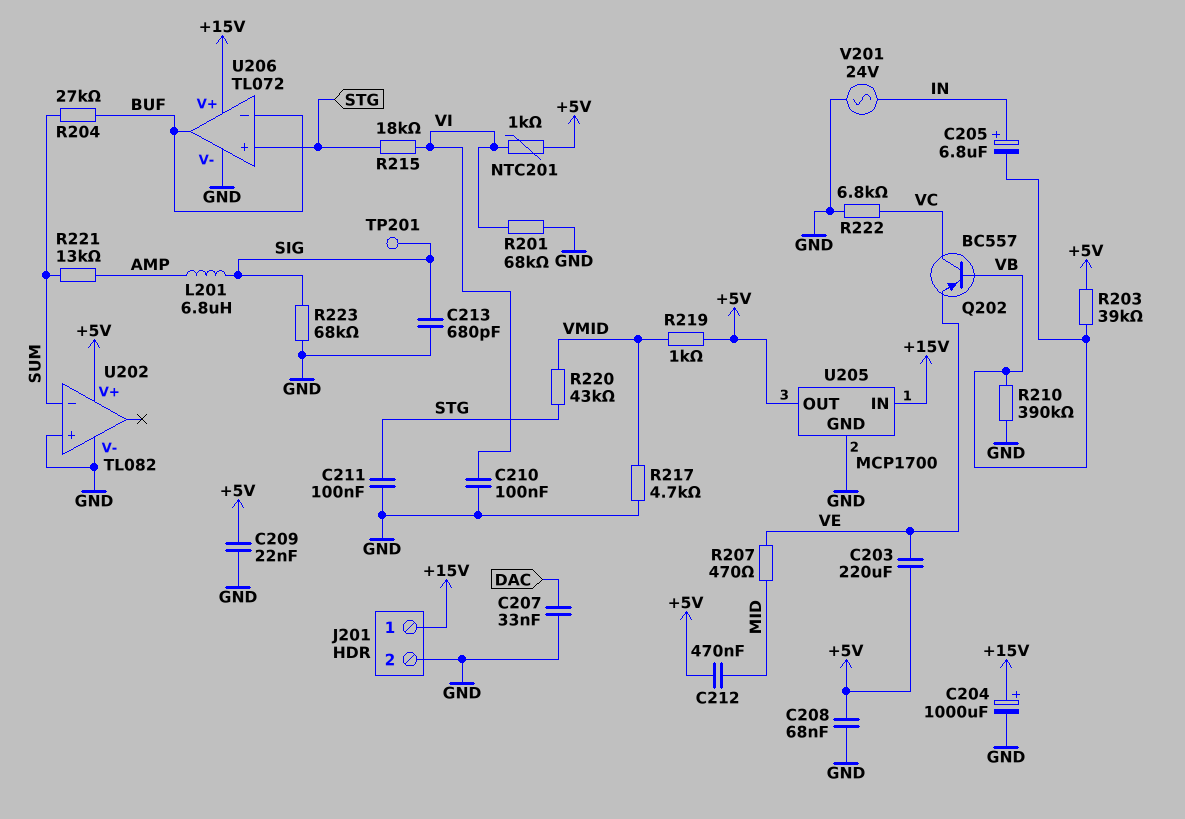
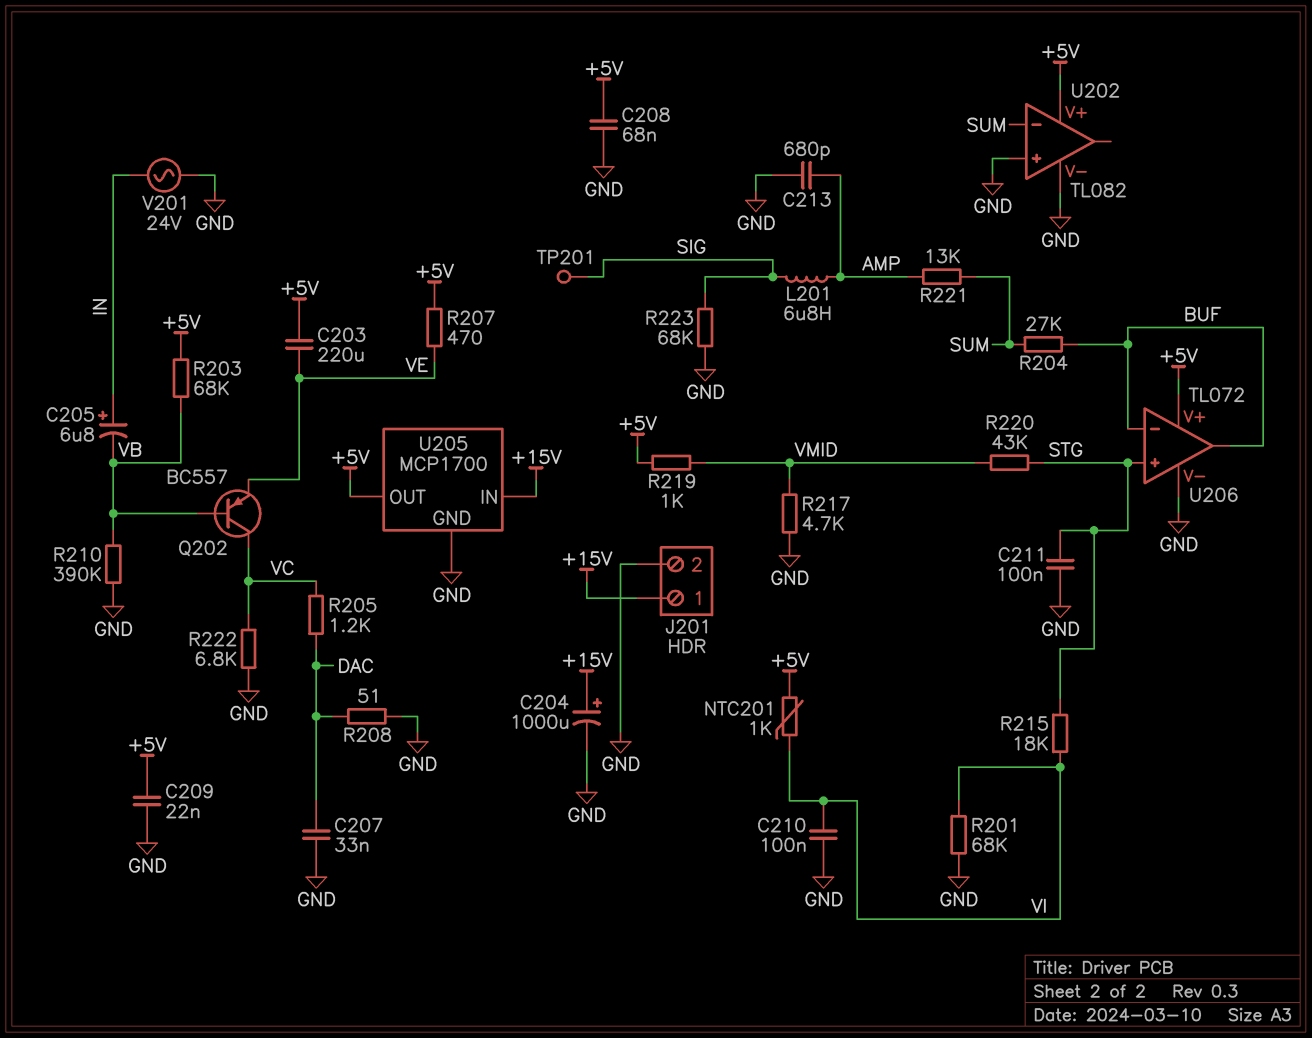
C212: 470nF (+5V, MID) -> none
C213: 680pF (GND, SIG) -> 680pF (AMP, GND)
R203: 39k (+5V, VB) -> 68k (+5V, VB)
R205: none -> 1.2k (DAC, VC)
R207: 470 (MID, VE) -> 470 (+5V, VE)
R208: none -> 51 (DAC, GND)
U206 pin V+: +15V -> +5V

